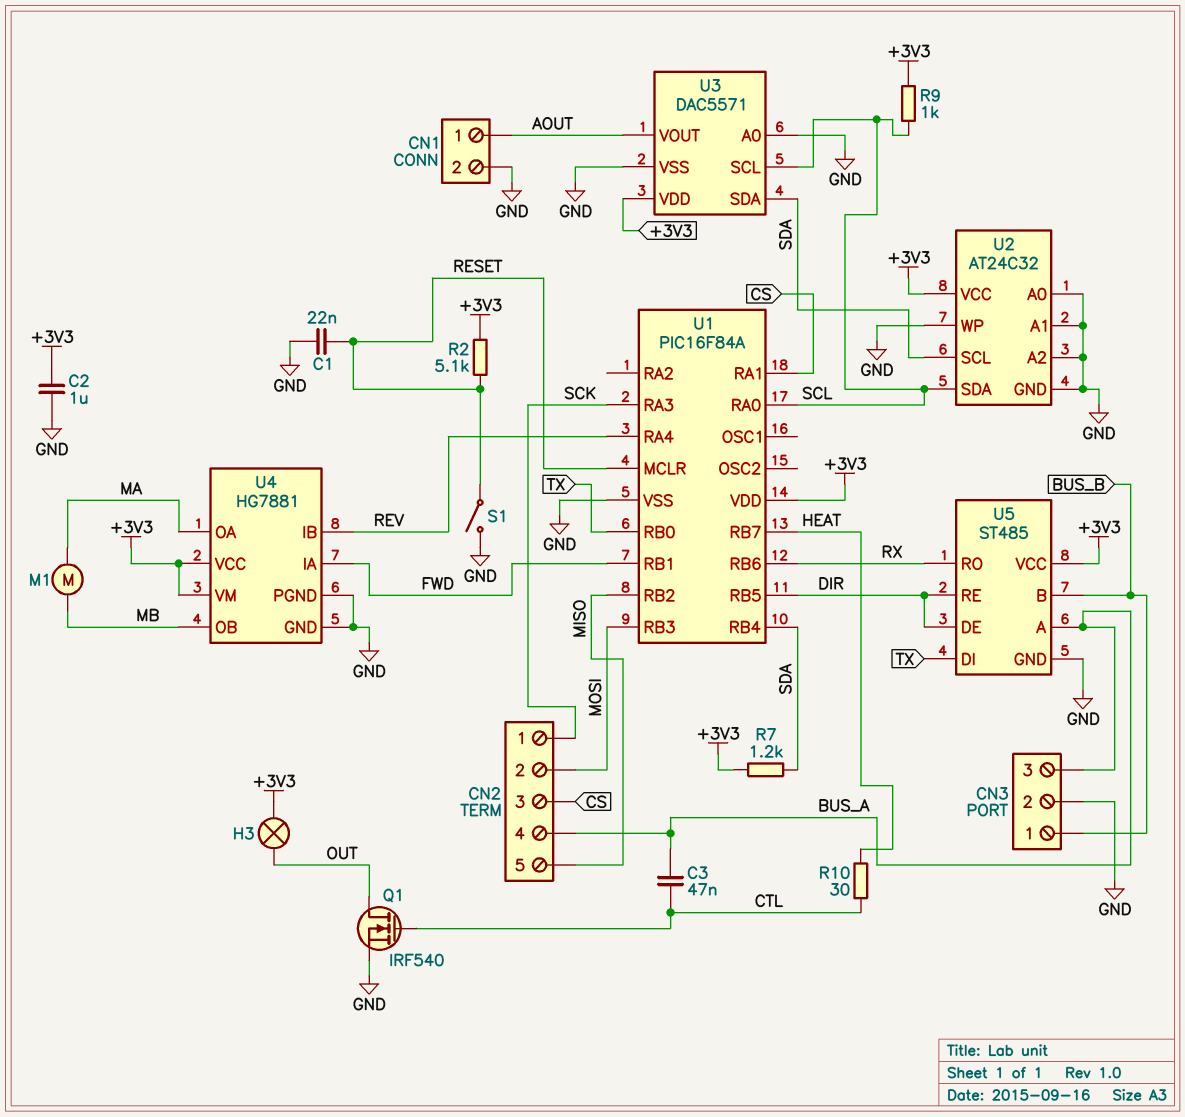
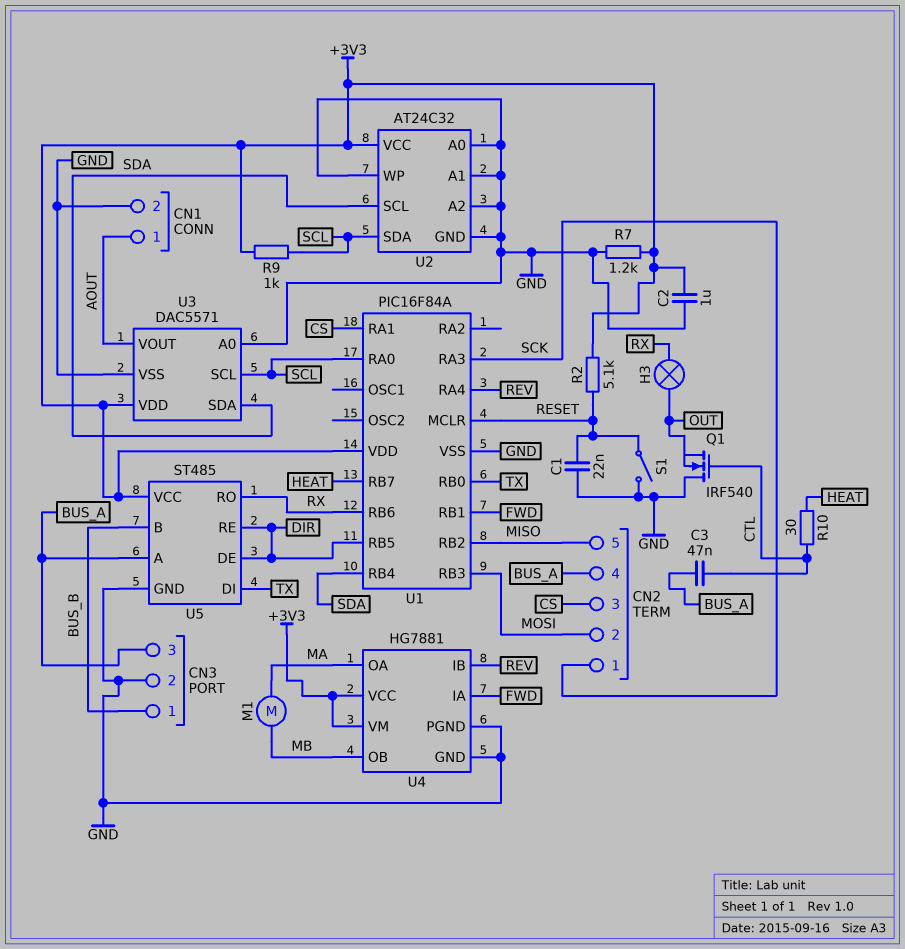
H3: lamp (+3V3, OUT) -> lamp (OUT, RX)
Q1: NMOS IRF540 (G CTL, D OUT, S GND) -> NMOS IRF540 (G CTL, D GND, S OUT)
R7: 1.2k (+3V3, SDA) -> 1.2k (+3V3, GND)

